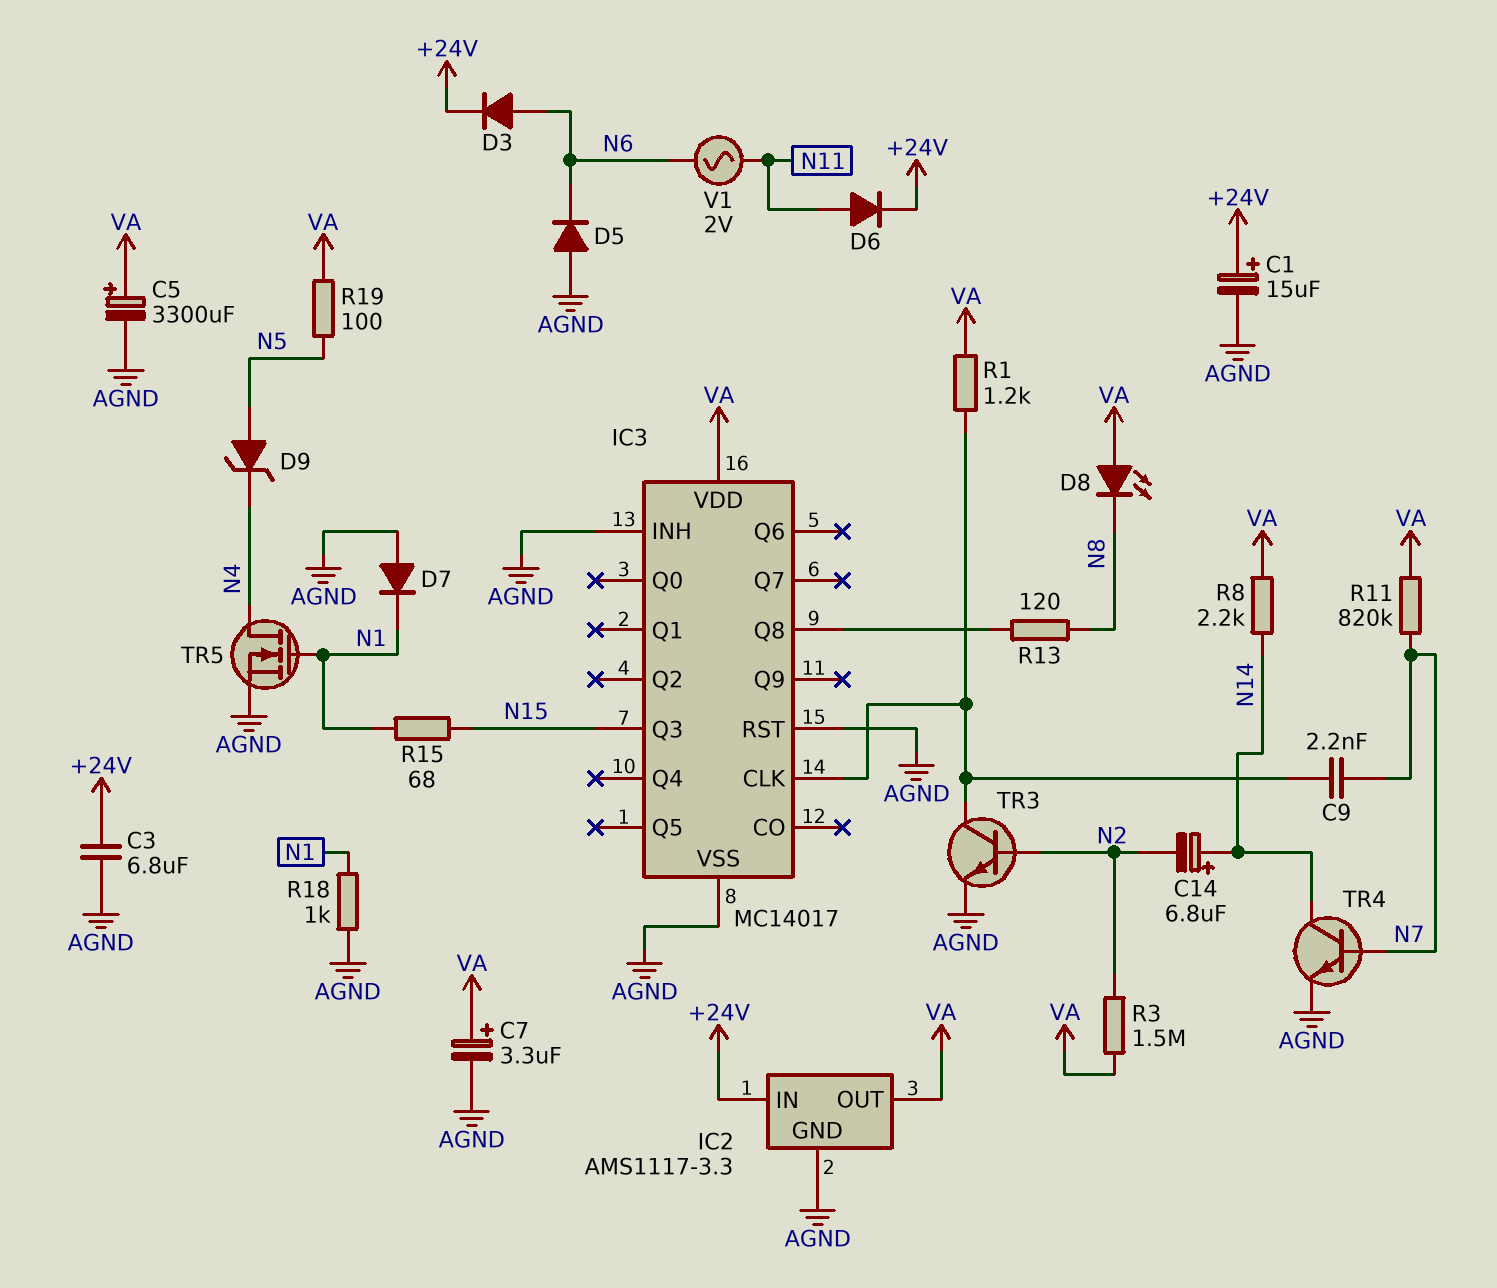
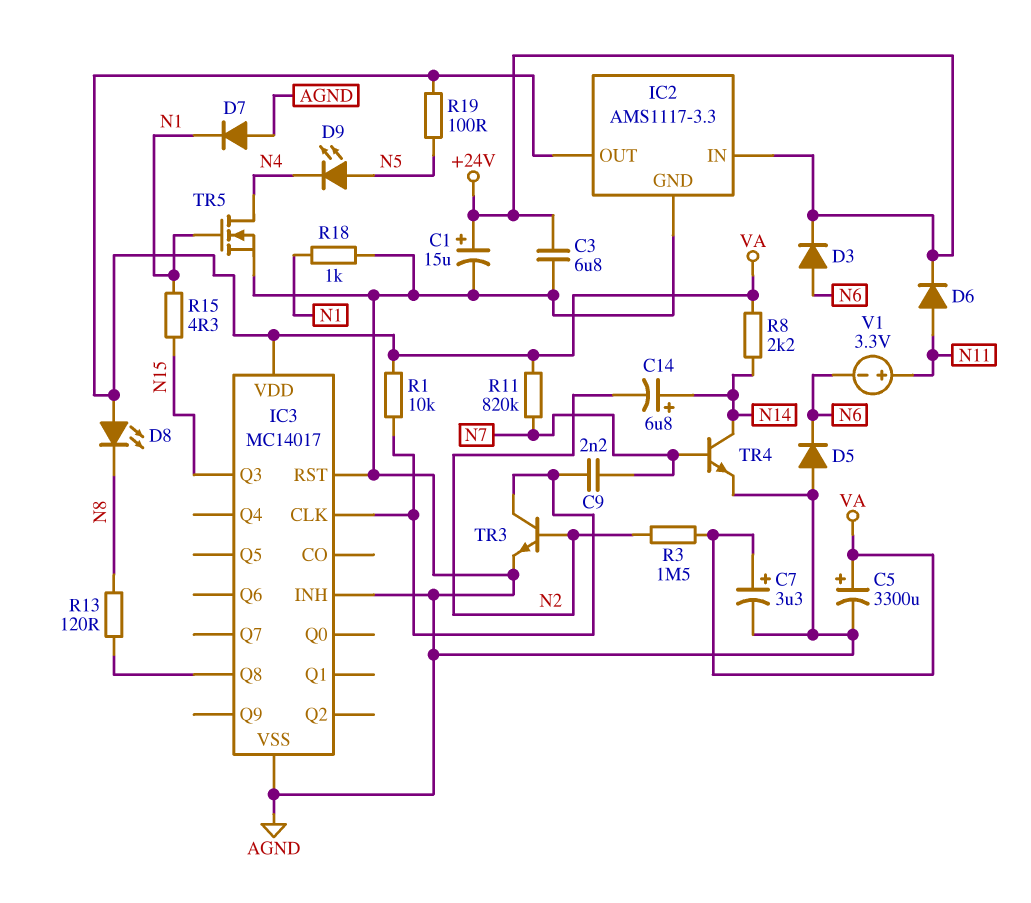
D9: zener (A N5, K N4) -> LED (A N5, K N4)
R1: 1.2k (IC3/CLK, VA) -> 10k (IC3/CLK, VA)
R15: 68 (N1, N15) -> 4.3 (N1, N15)
V1: AC 2V (N6, N11) -> 3.3V (plus N11, minus N6)

